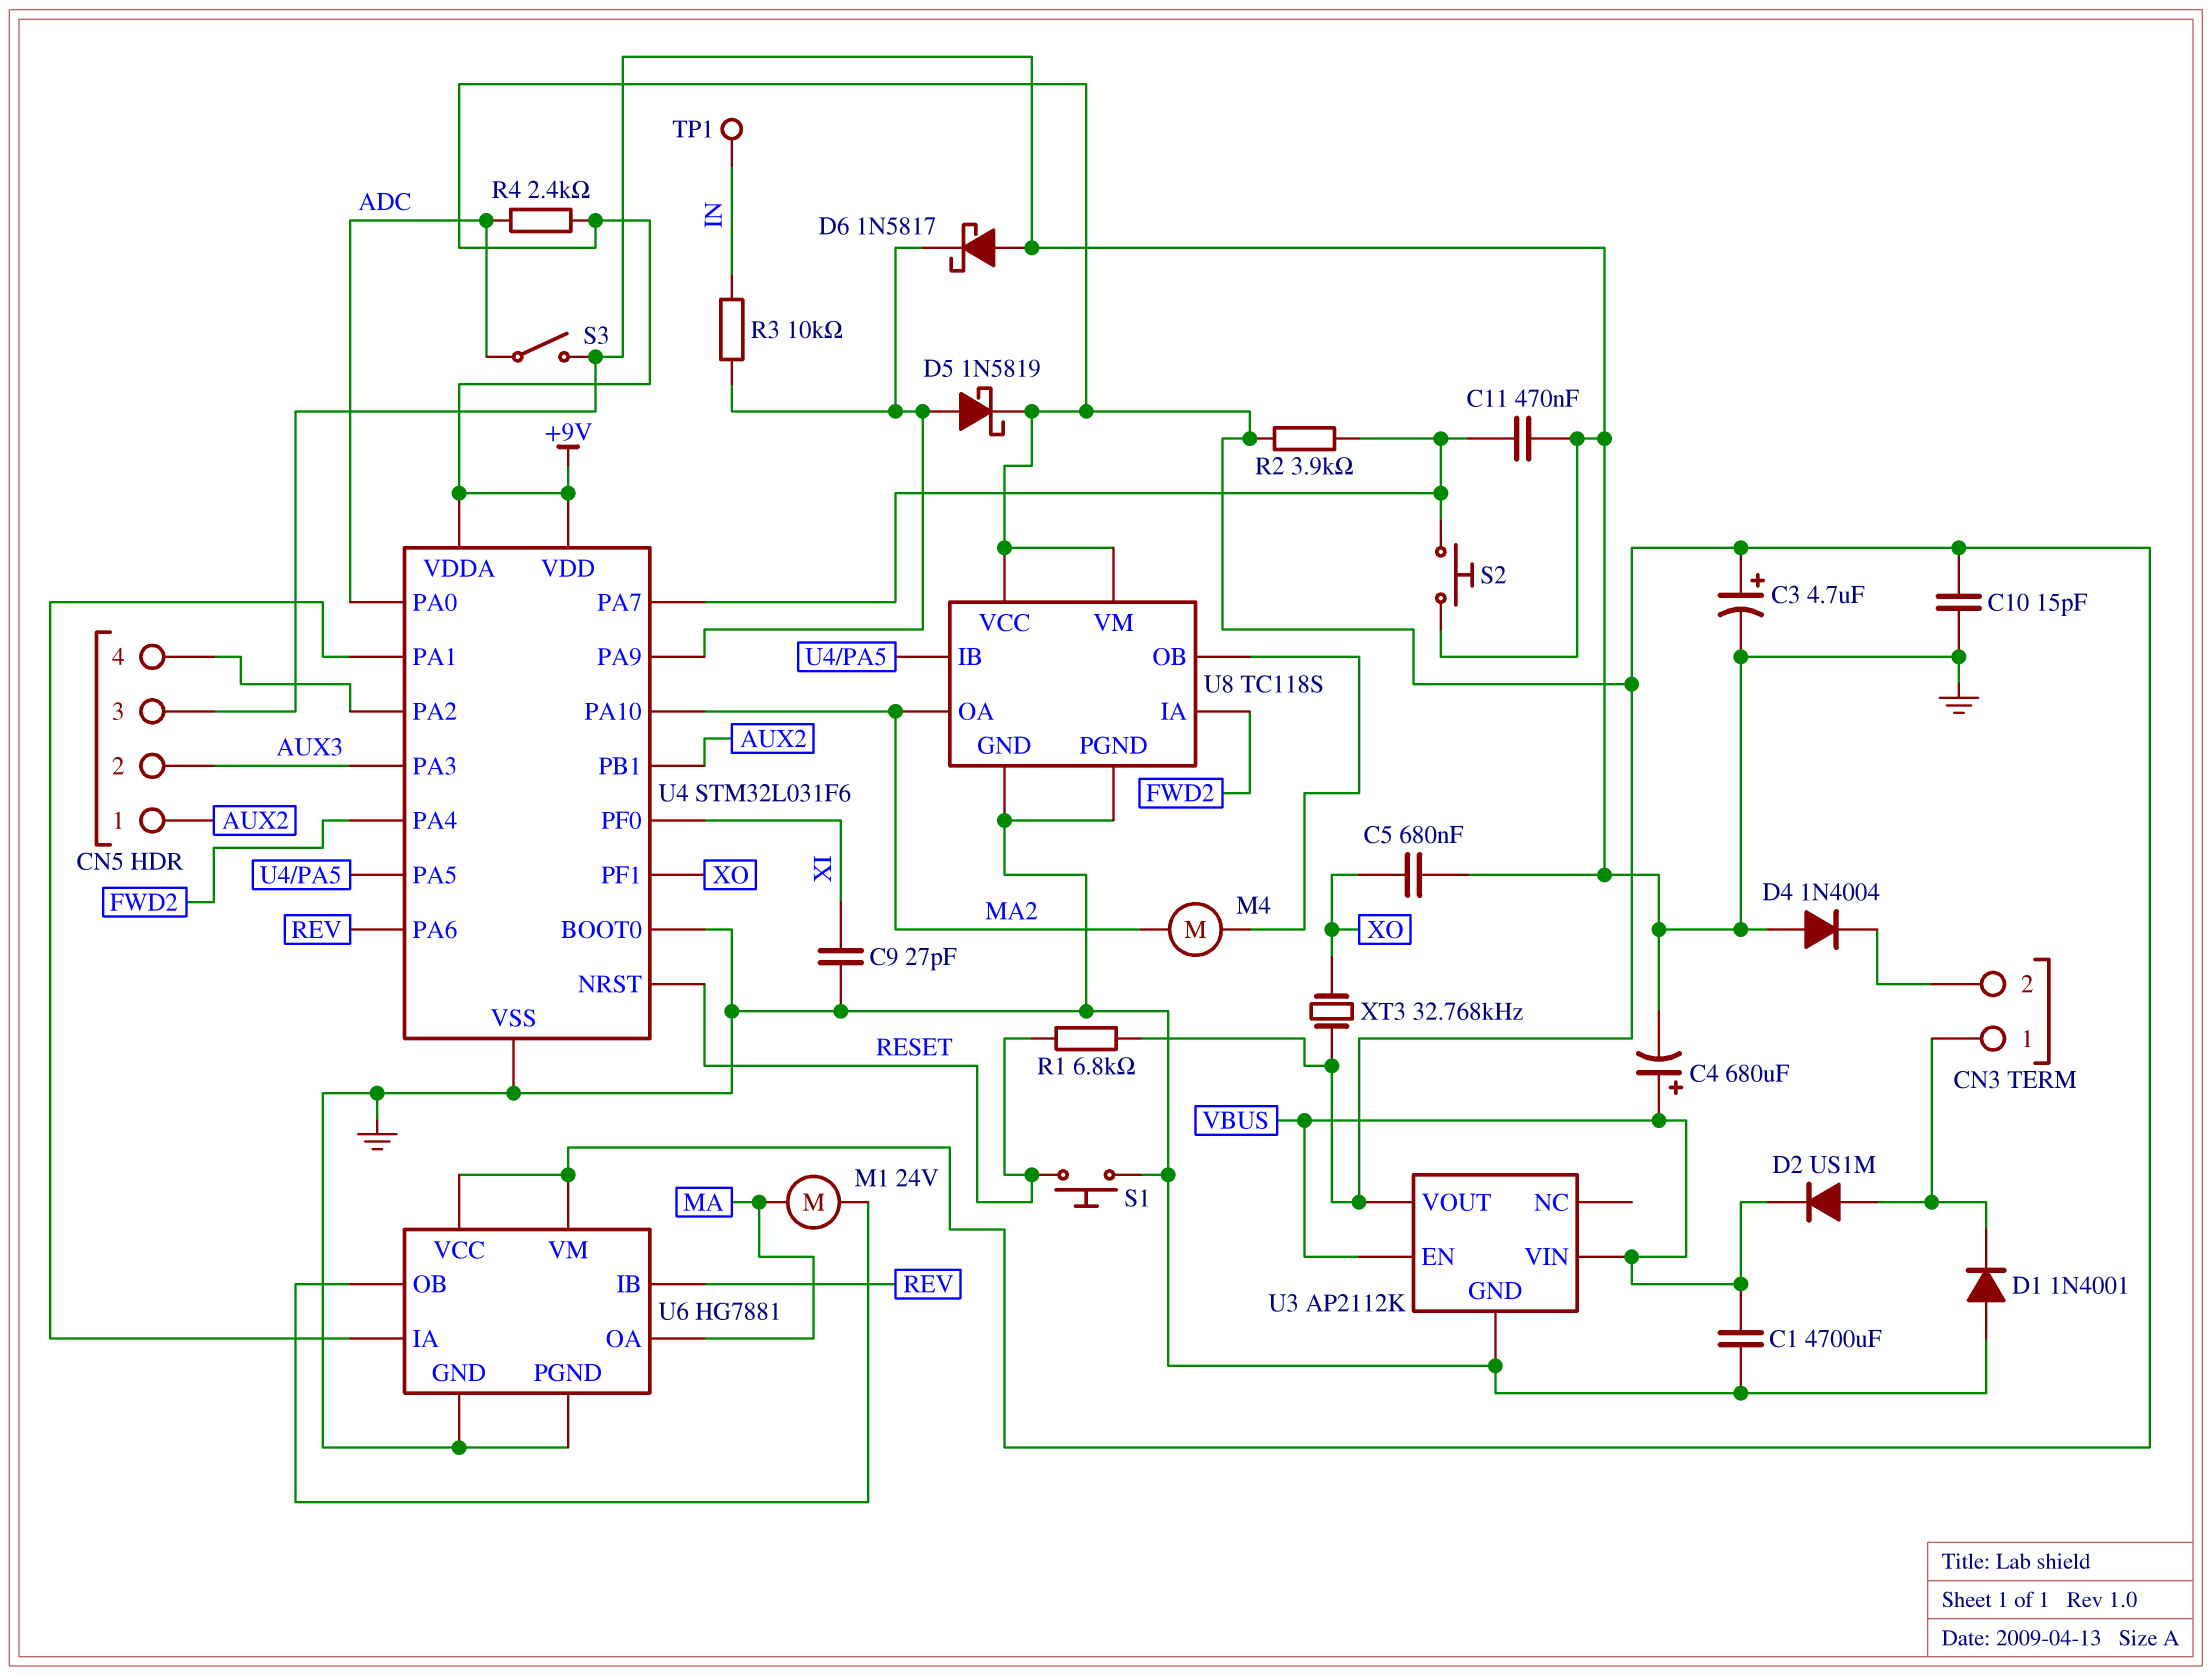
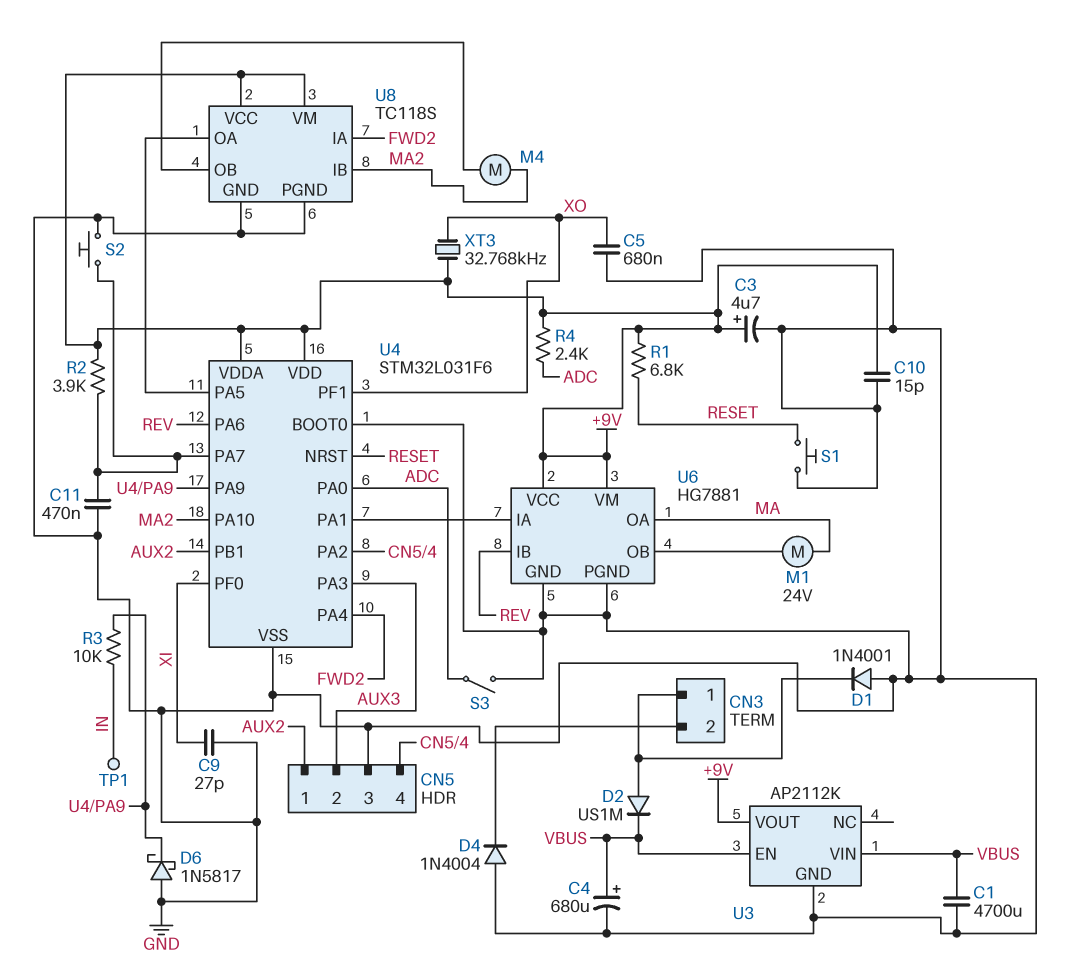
D5: schottky 1N5819 (A U4/PA9, K +9V) -> none
U8 pin IB: U4/PA5 -> MA2
U8 pin OA: MA2 -> U4/PA5

